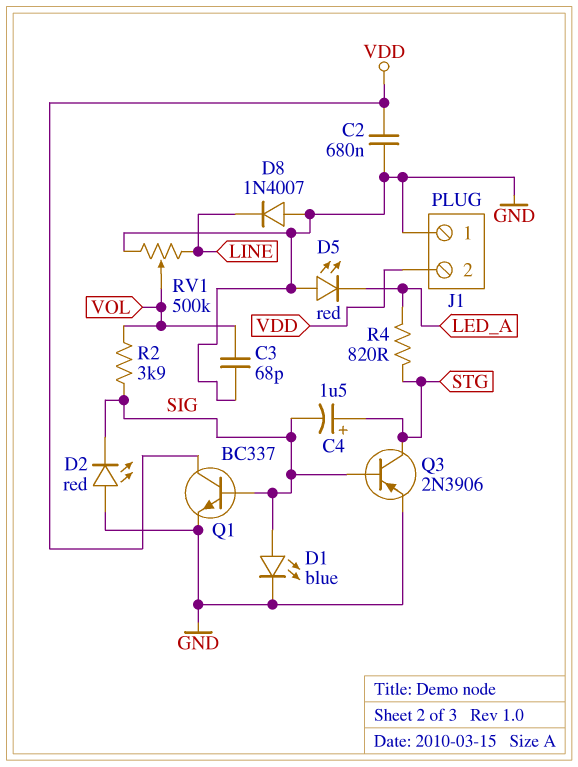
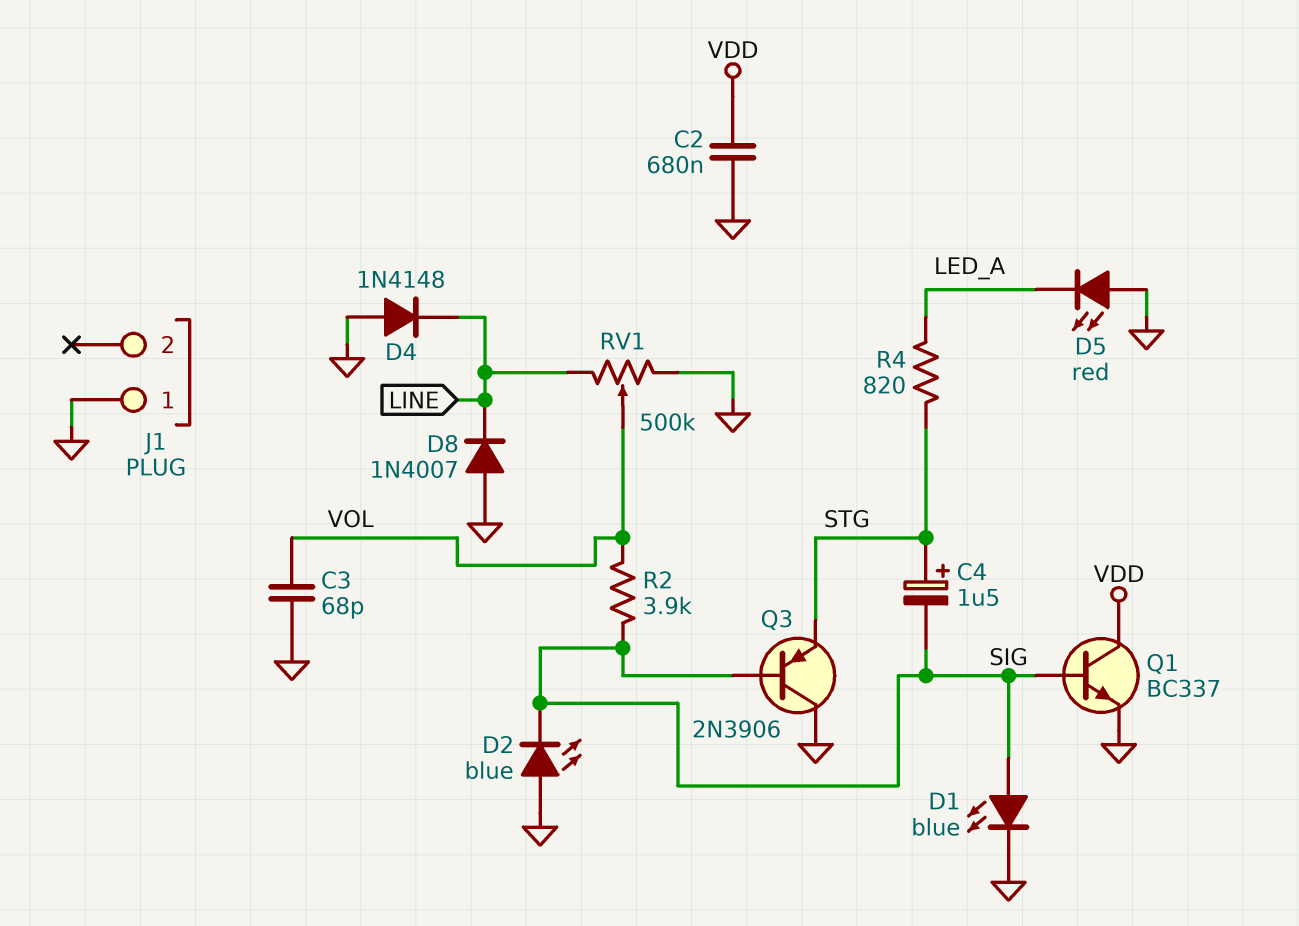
D2: LED red (A GND, K SIG) -> LED blue (A GND, K SIG)
D4: none -> diode 1N4148 (A GND, K LINE)
J1 pin 2: VDD -> none
Q3: PNP 2N3906 (B SIG, C STG, E GND) -> PNP 2N3906 (B SIG, C GND, E STG)

